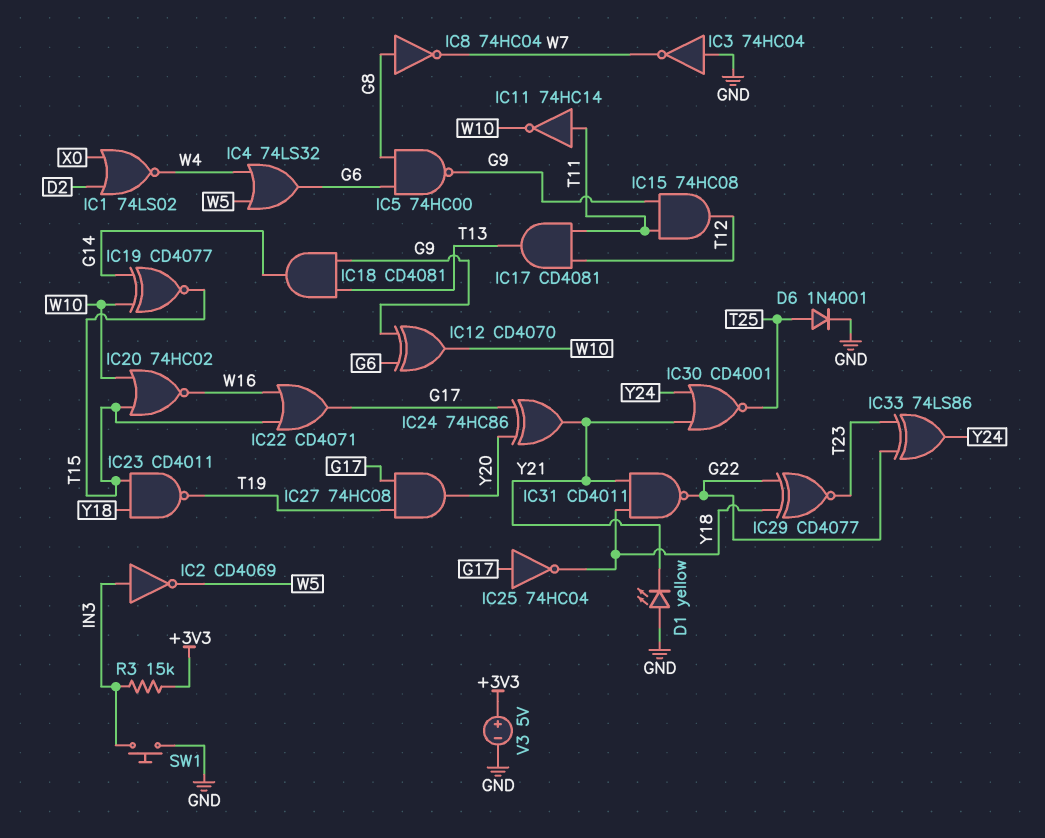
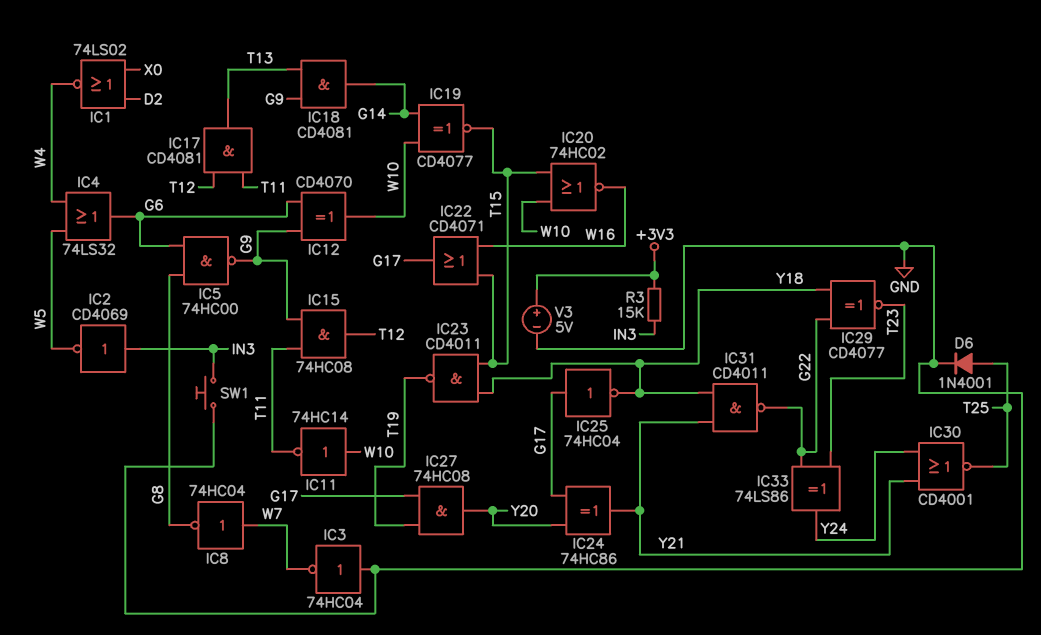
D1: LED yellow (A GND, K Y21) -> none
IC8: NOT 74HC04 (in G8, out W7) -> NOT 74HC04 (in W7, out G8)
IC11: NOT 74HC14 (in T11, out W10) -> NOT 74HC14 (in W10, out T11)

